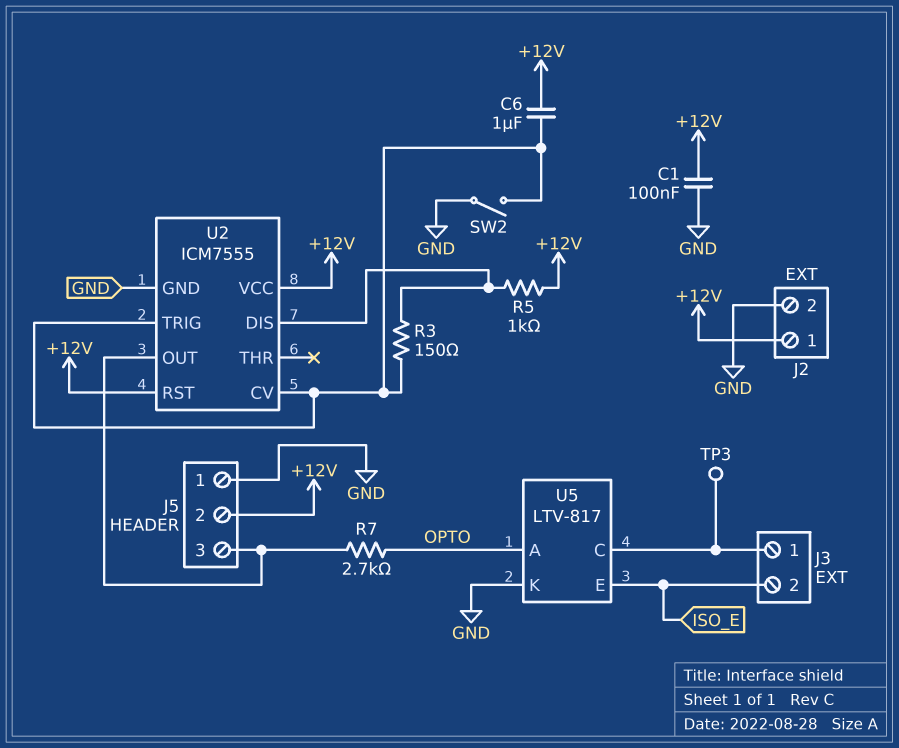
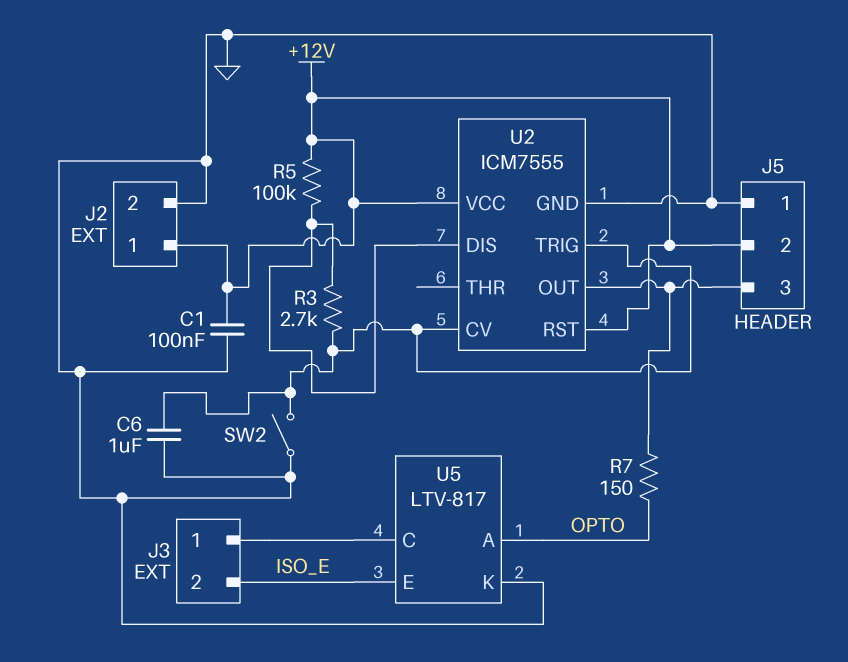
C6: 1uF (+12V, U2/CV) -> 1uF (GND, U2/CV)
R3: 150 (U2/CV, U2/DIS) -> 2.7k (U2/CV, U2/DIS)
R5: 1k (+12V, U2/DIS) -> 100k (+12V, U2/DIS)
R7: 2.7k (J5/3, OPTO) -> 150 (J5/3, OPTO)
TP3: test point (J3/1) -> none

